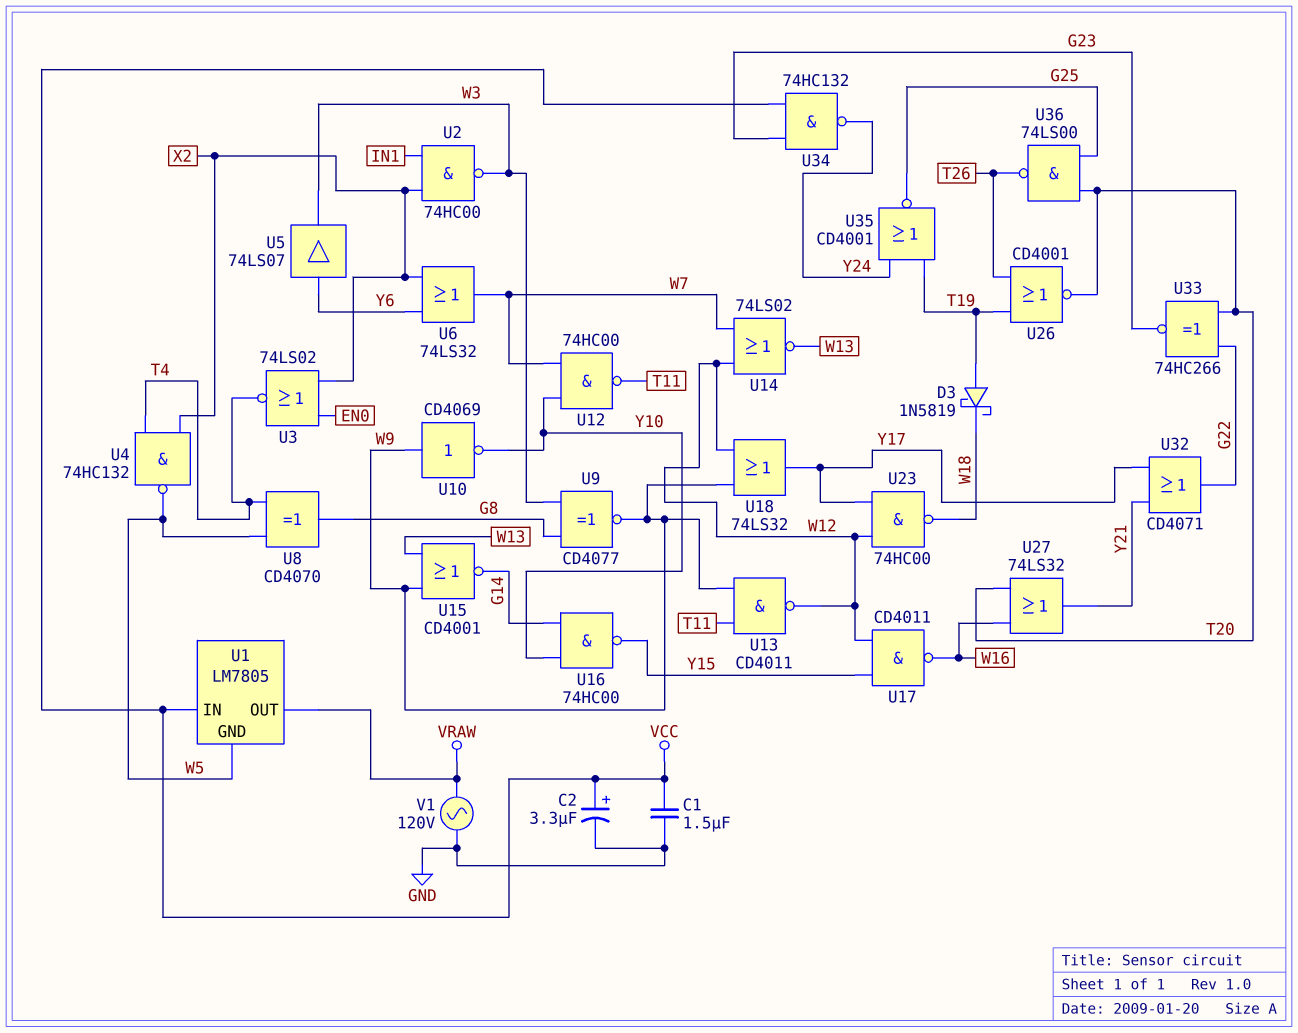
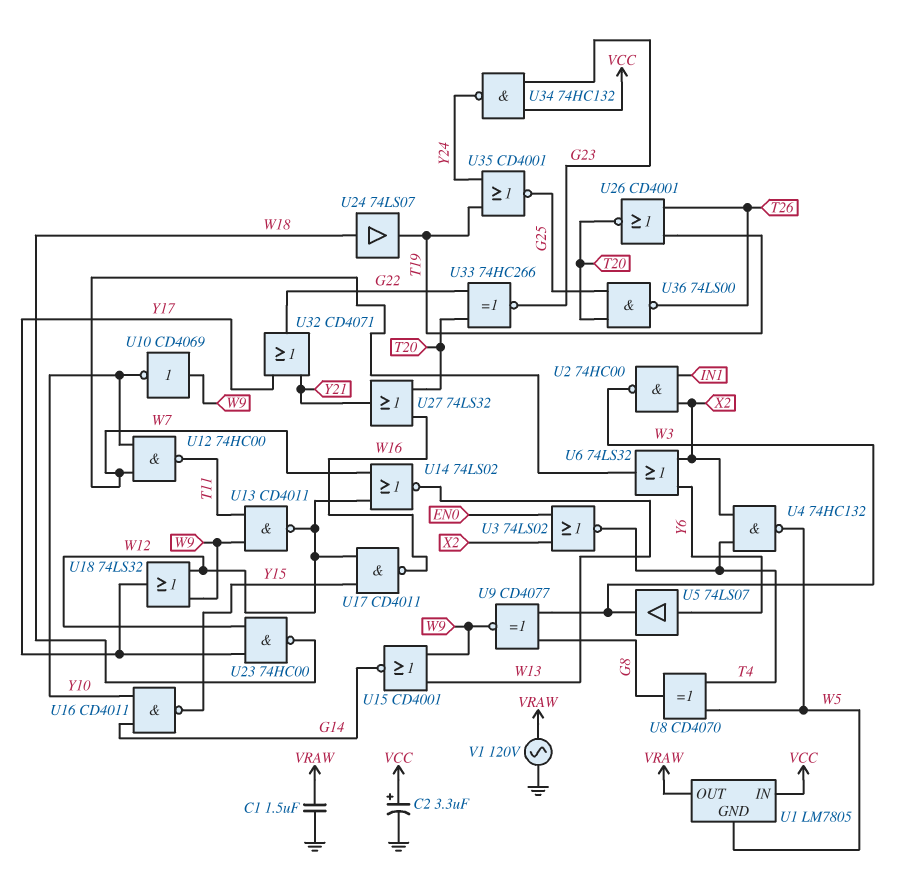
C1: 1.5uF (GND, VCC) -> 1.5uF (GND, VRAW)
D3: schottky 1N5819 (A T19, K W18) -> none
U16: NAND 74HC00 (in G14, in Y10, out Y15) -> NAND CD4011 (in G14, in Y10, out Y15)
U24: none -> buffer 74LS07 (in W18, out T19)

